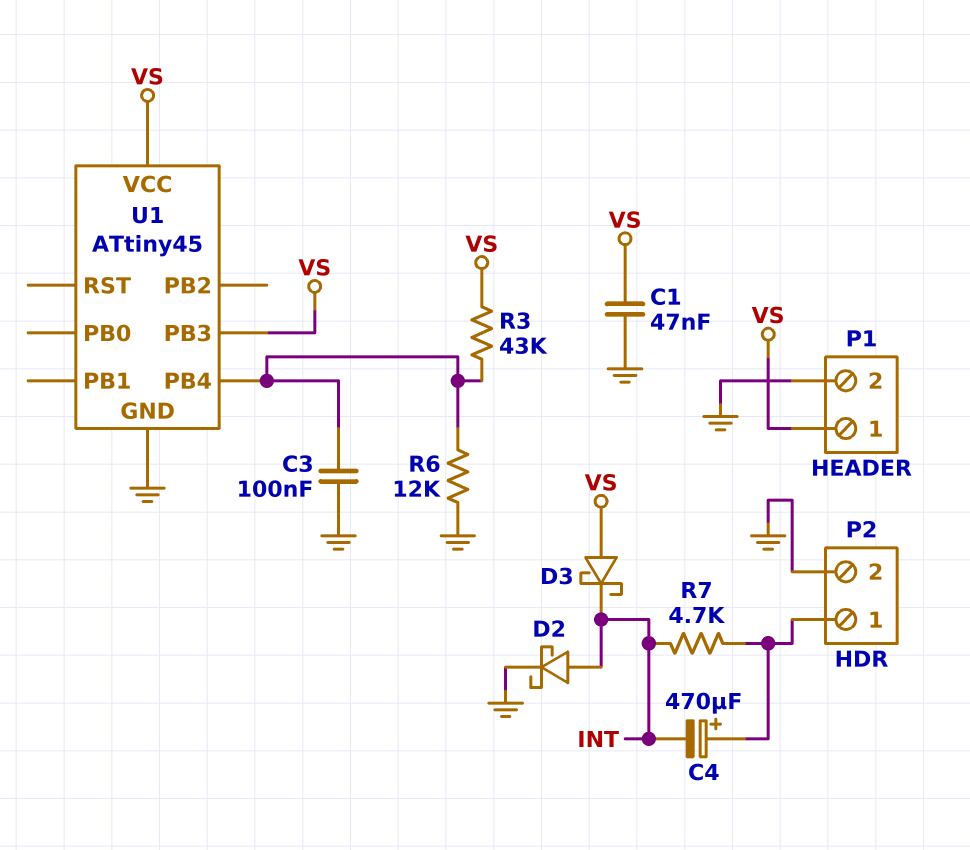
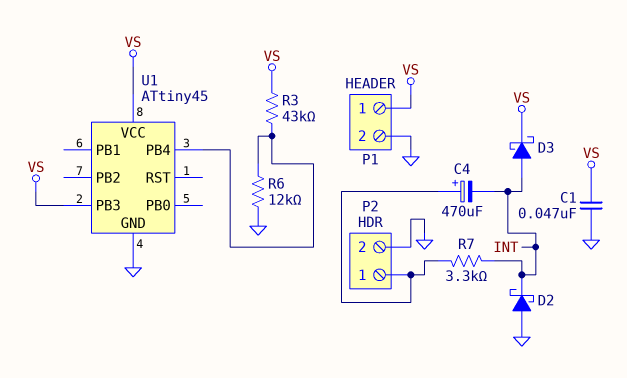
C3: 100nF (GND, U1/PB4) -> none
D2: schottky (A INT, K GND) -> schottky (A GND, K INT)
D3: schottky (A VS, K INT) -> schottky (A INT, K VS)
R7: 4.7k (INT, P2/1) -> 3.3k (INT, P2/1)

